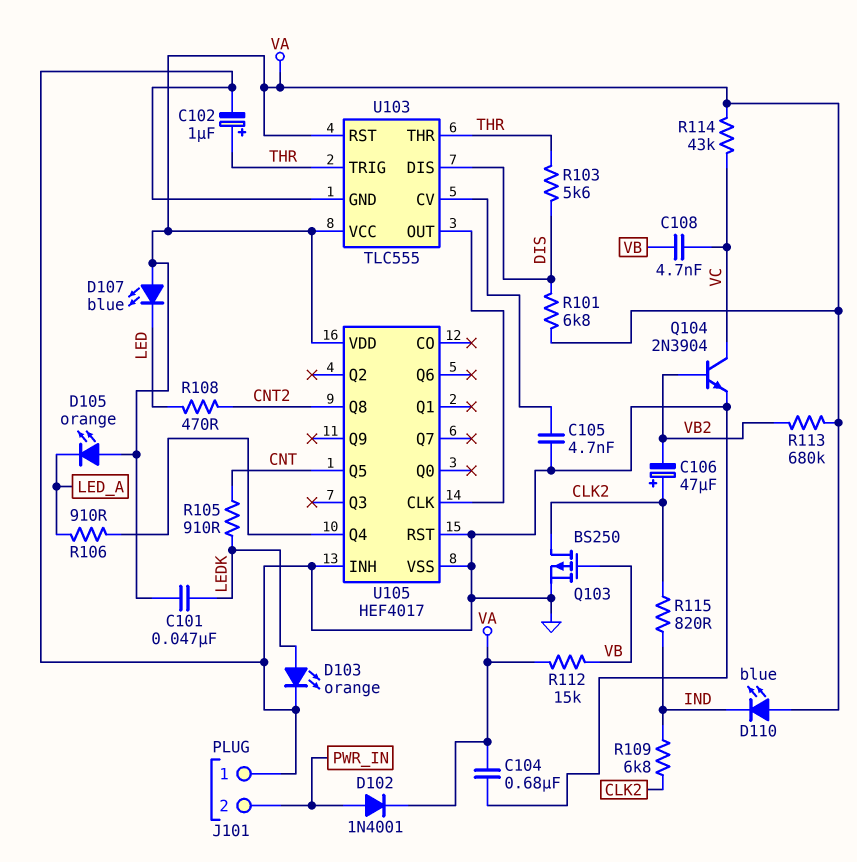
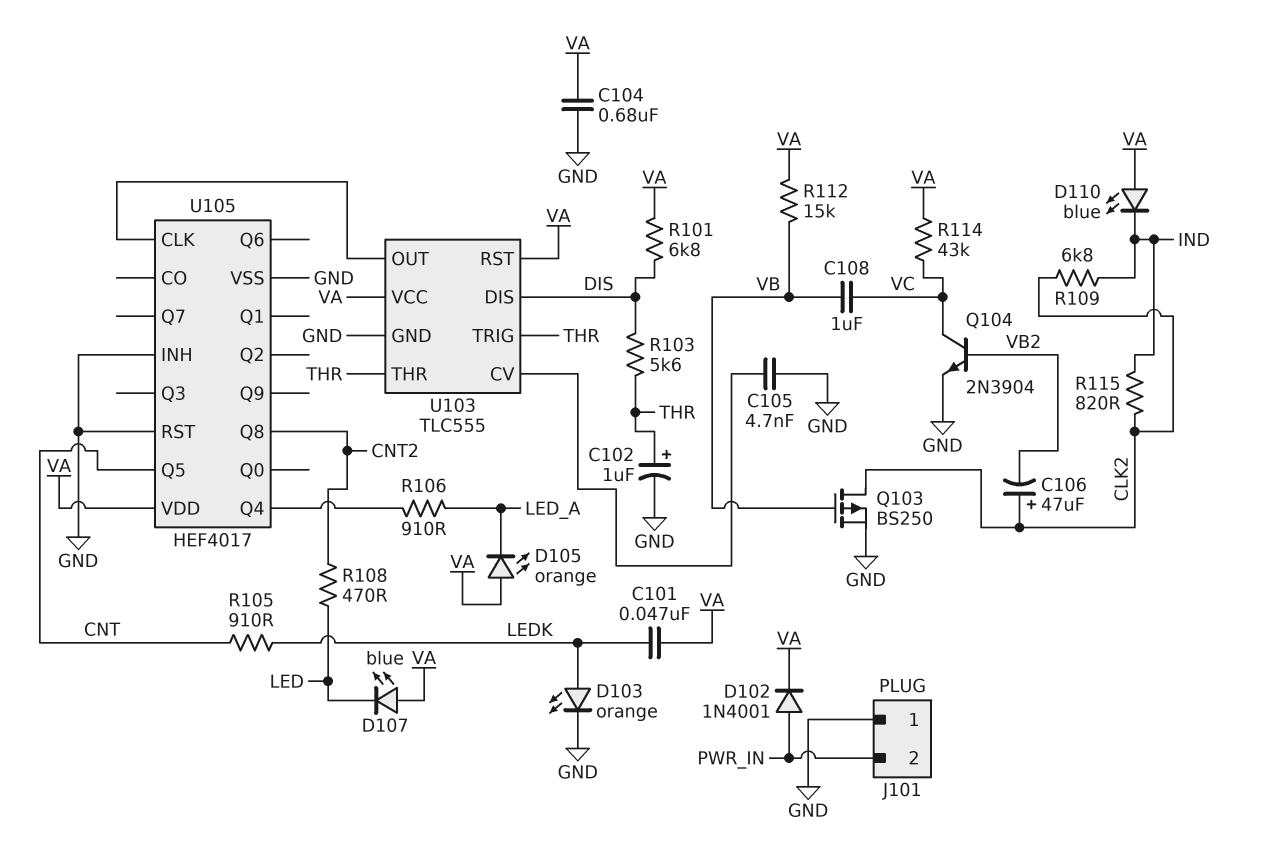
C108: 4.7nF (VB, VC) -> 1uF (VB, VC)
R113: 680k (VA, VB2) -> none

